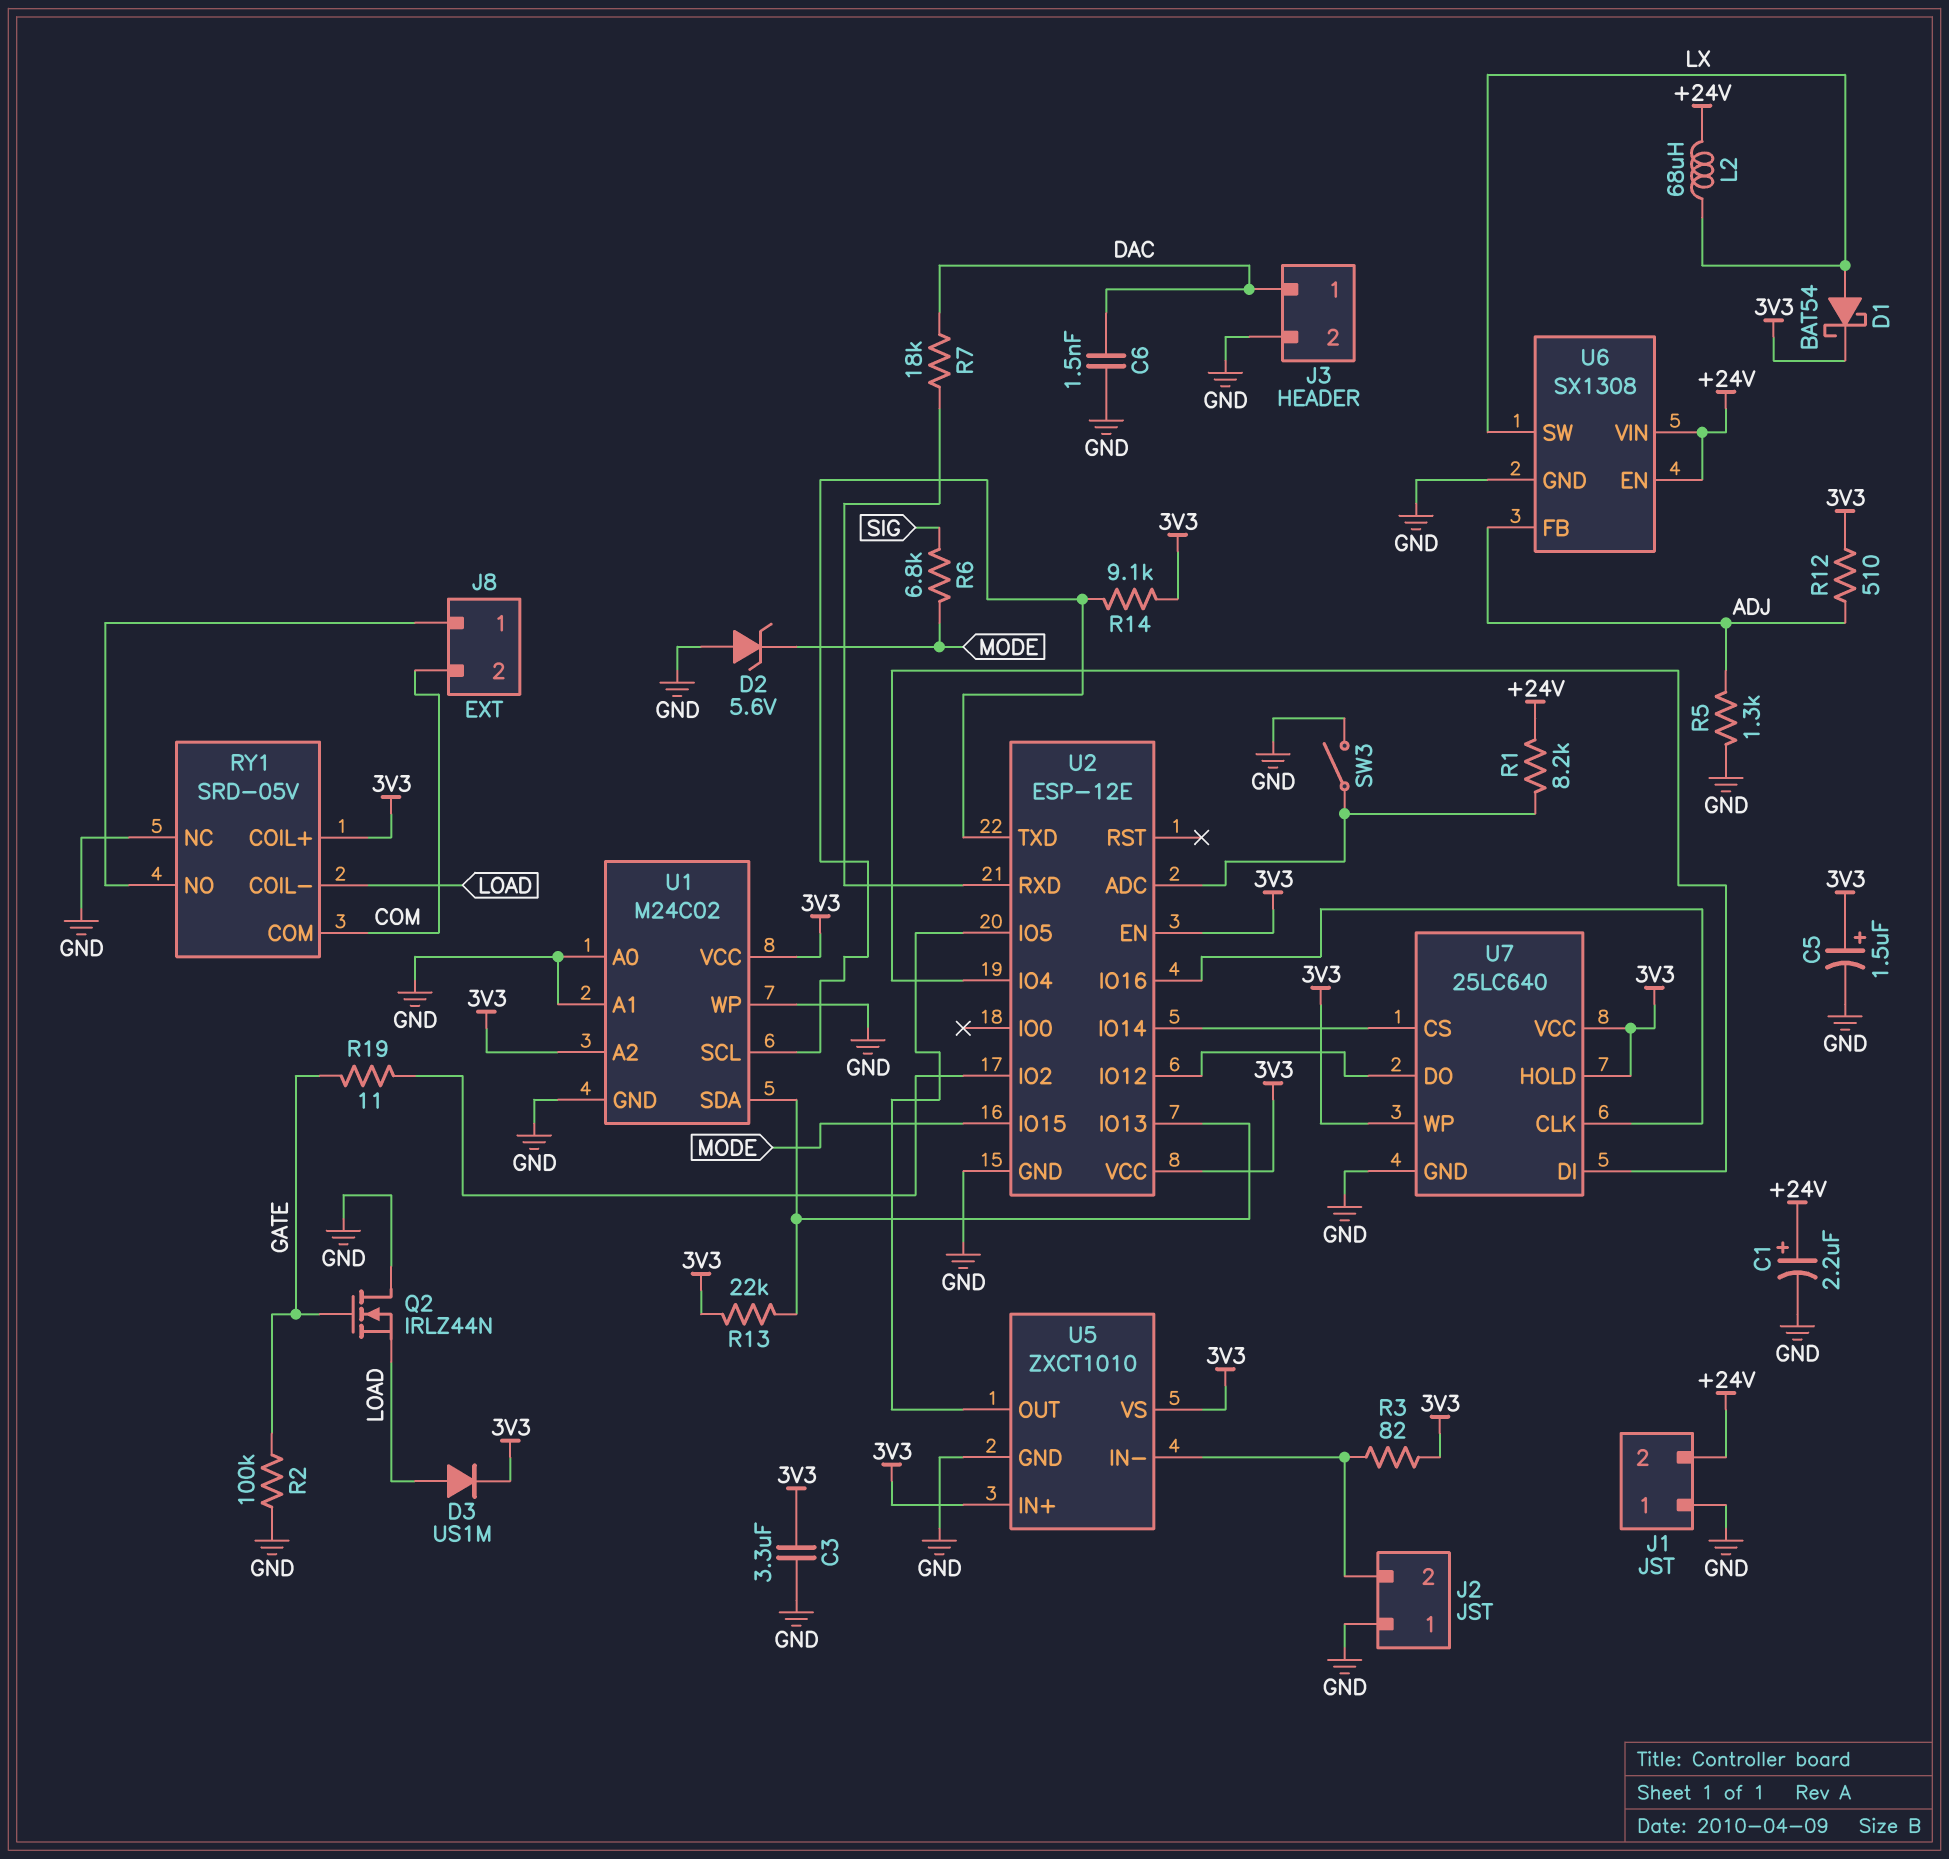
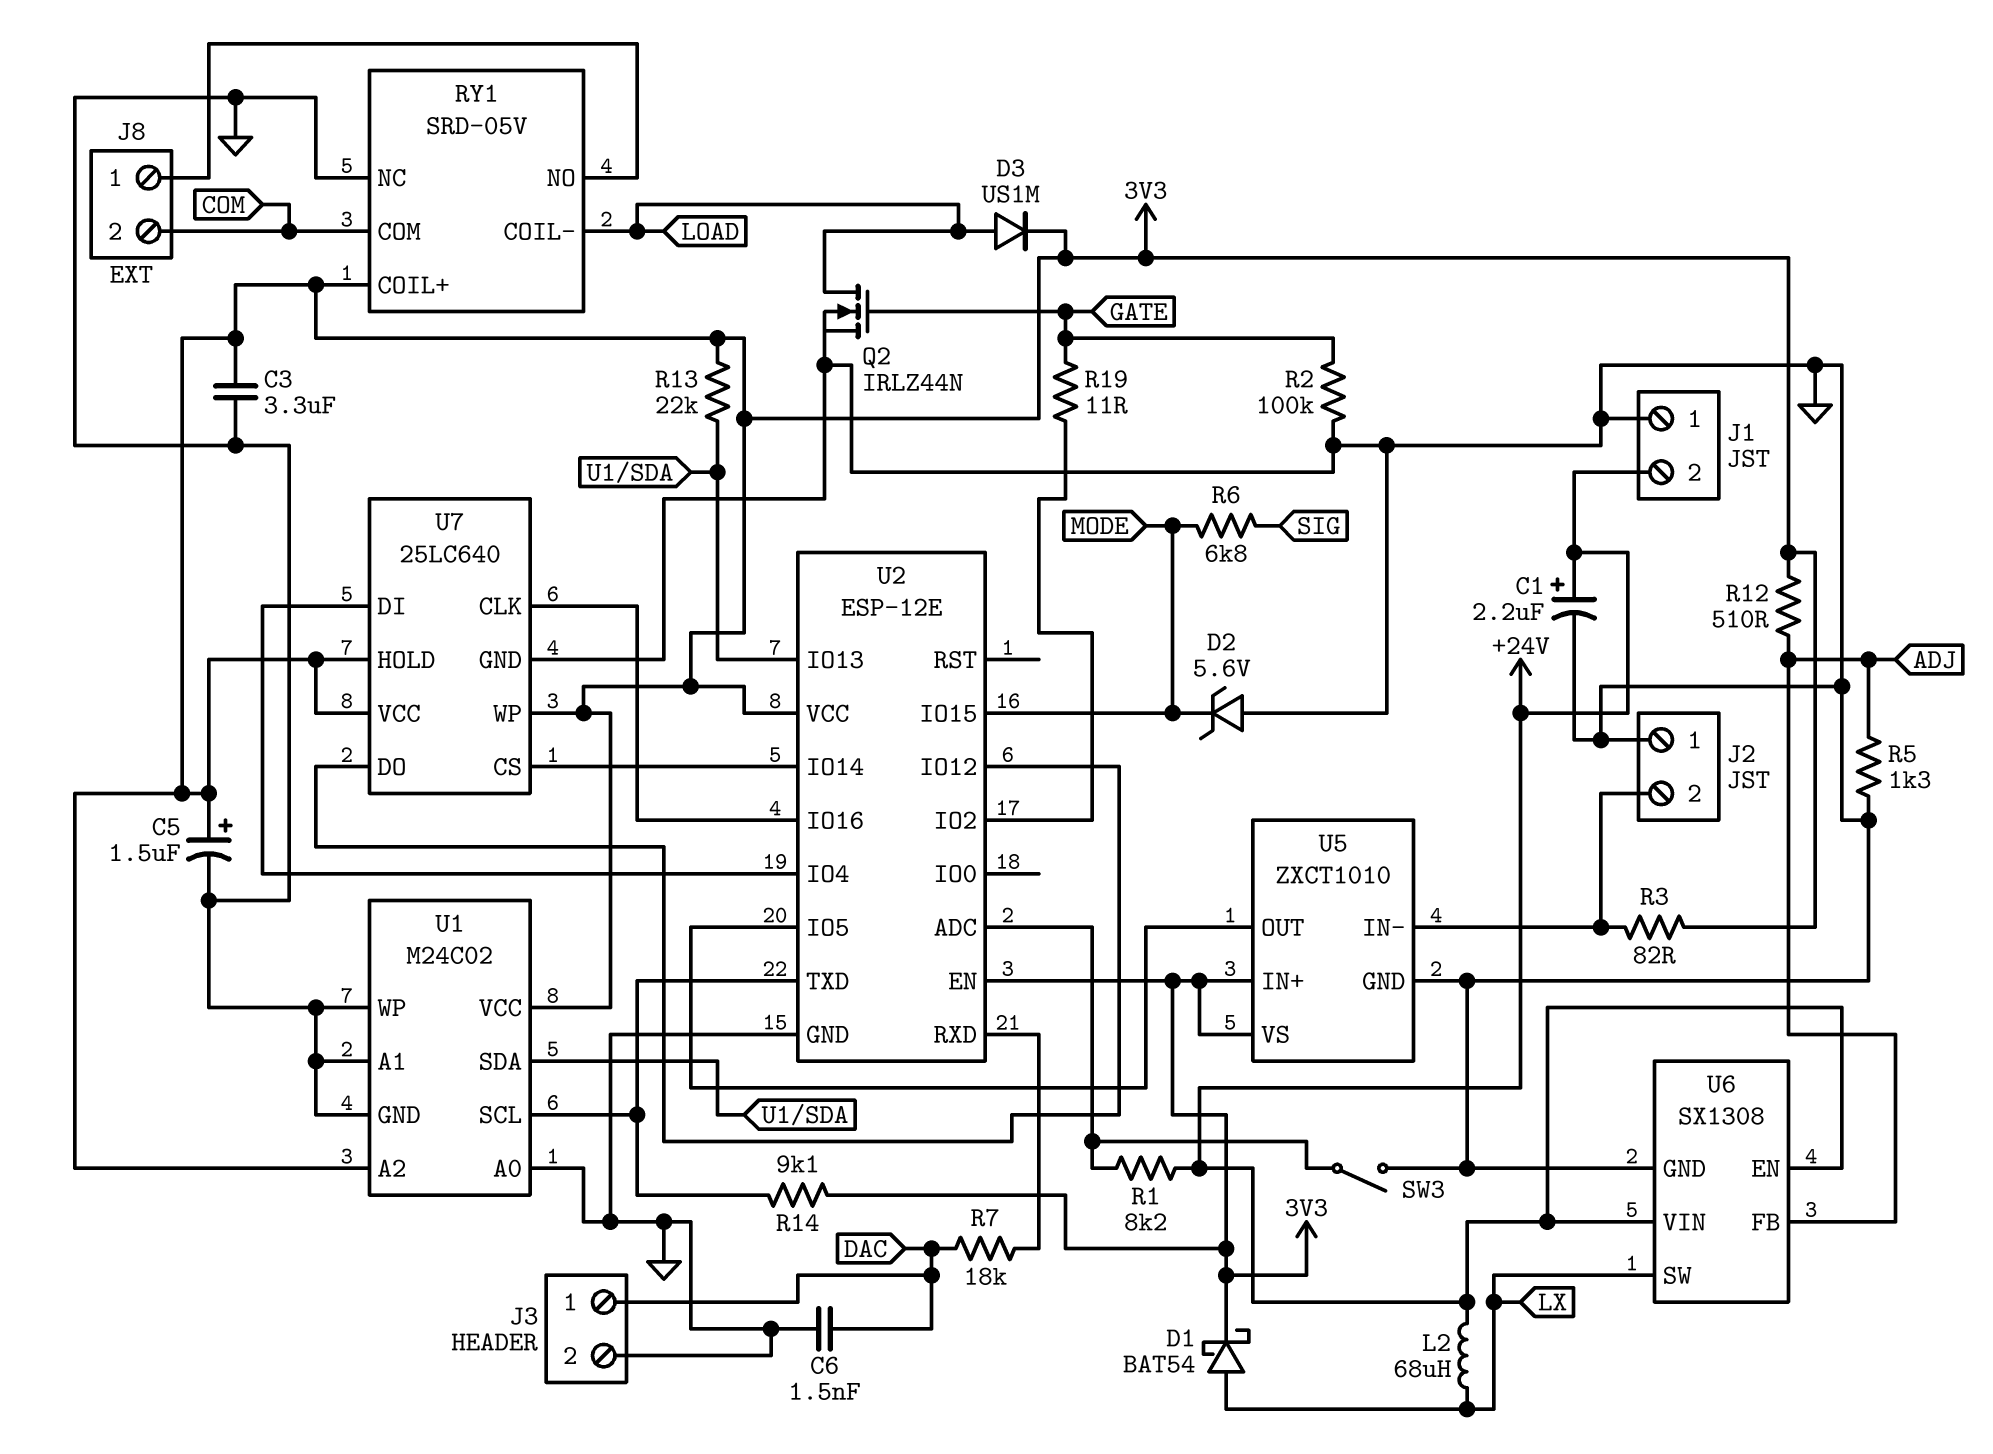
Q2: NMOS IRLZ44N (G GATE, D GND, S LOAD) -> NMOS IRLZ44N (G GATE, D LOAD, S GND)

